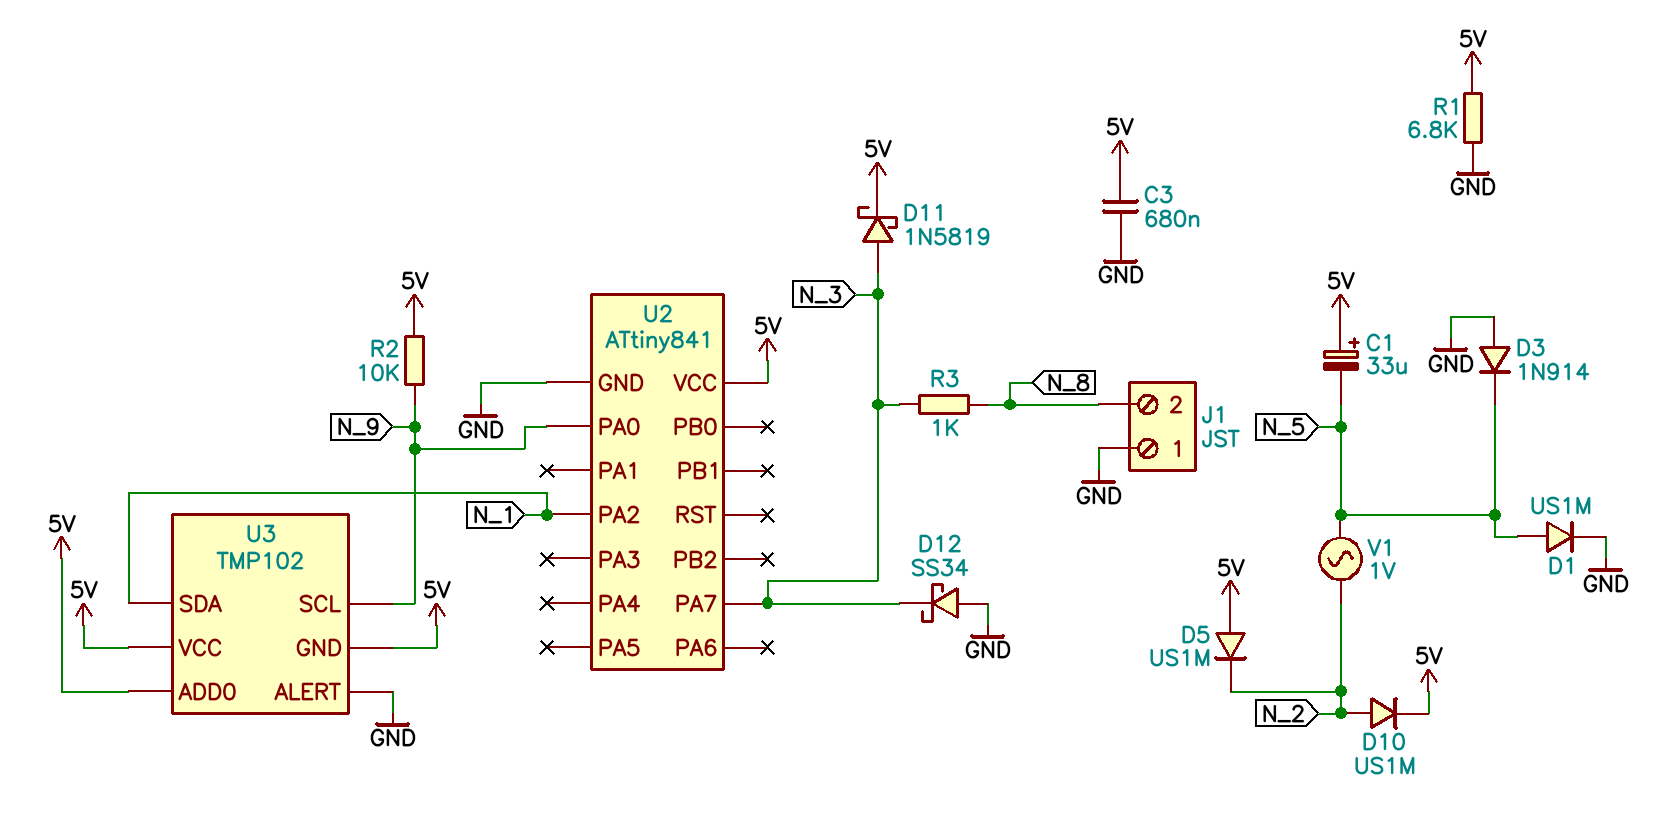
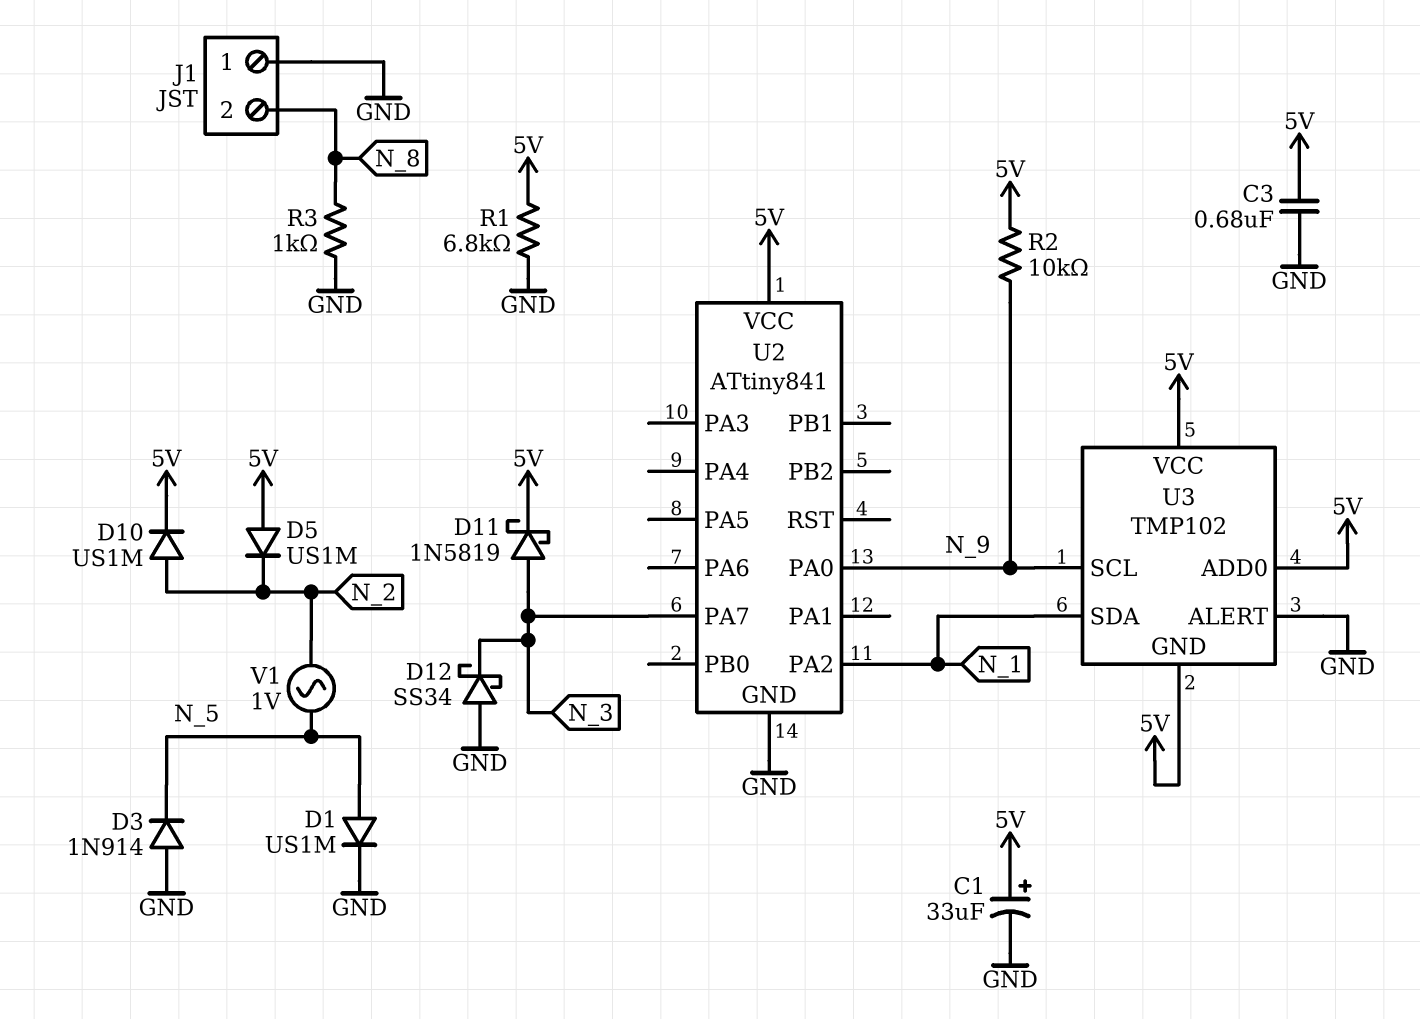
C1: 33uF (plus 5V, minus N_5) -> 33uF (plus 5V, minus GND)
R3: 1k (N_3, N_8) -> 1k (GND, N_8)

